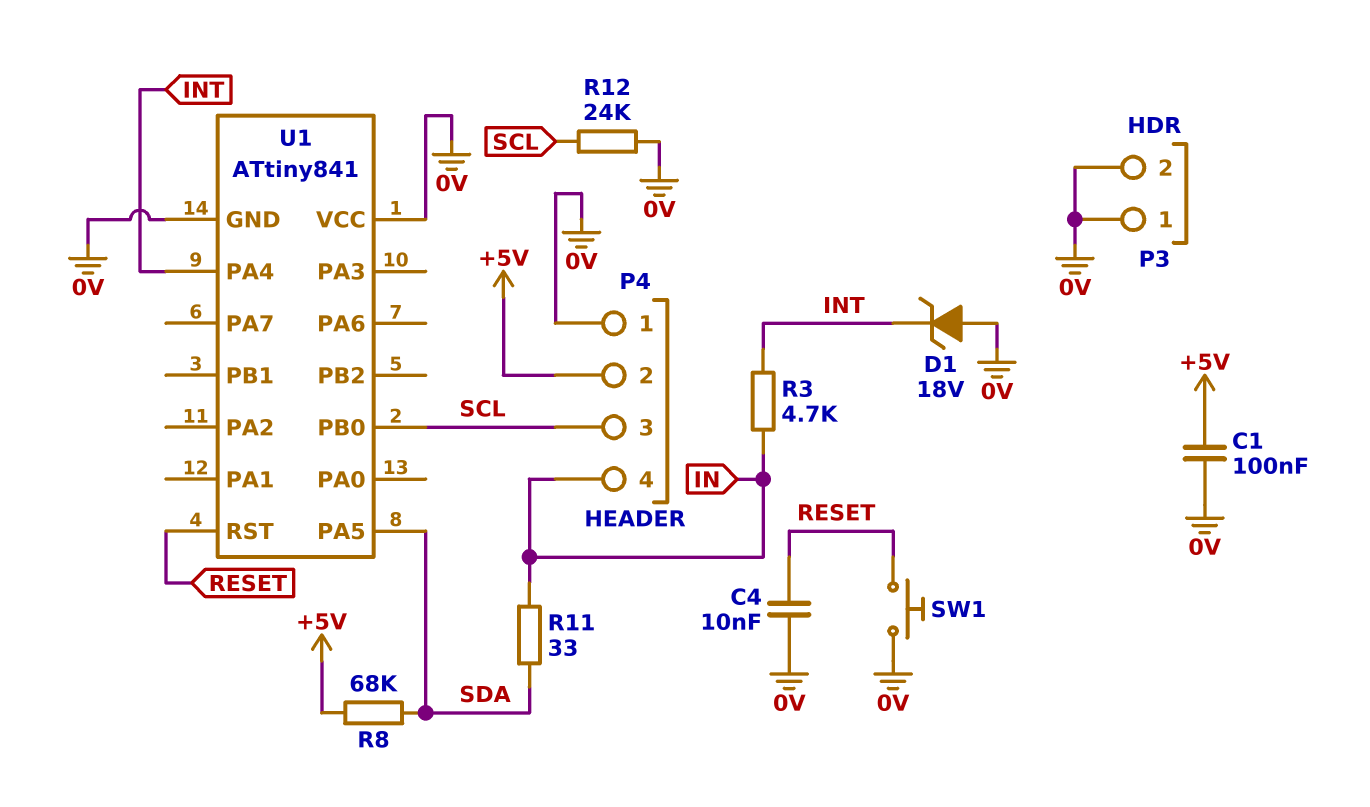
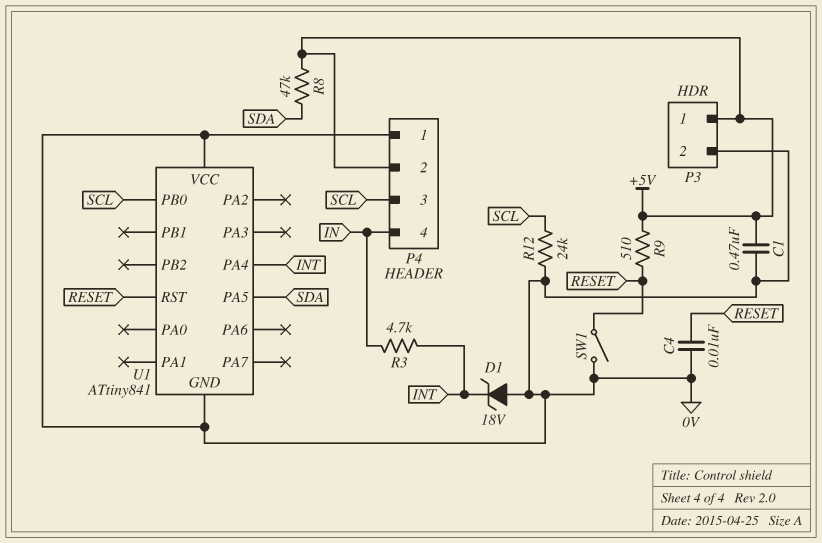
C1: 100nF (+5V, 0V) -> 470nF (+5V, 0V)
P3 pin 1: 0V -> +5V
R8: 68k (+5V, SDA) -> 47k (+5V, SDA)
R9: none -> 510 (+5V, RESET)
R11: 33 (IN, SDA) -> none
SW1: button (0V, RESET) -> switch (0V, RESET)

